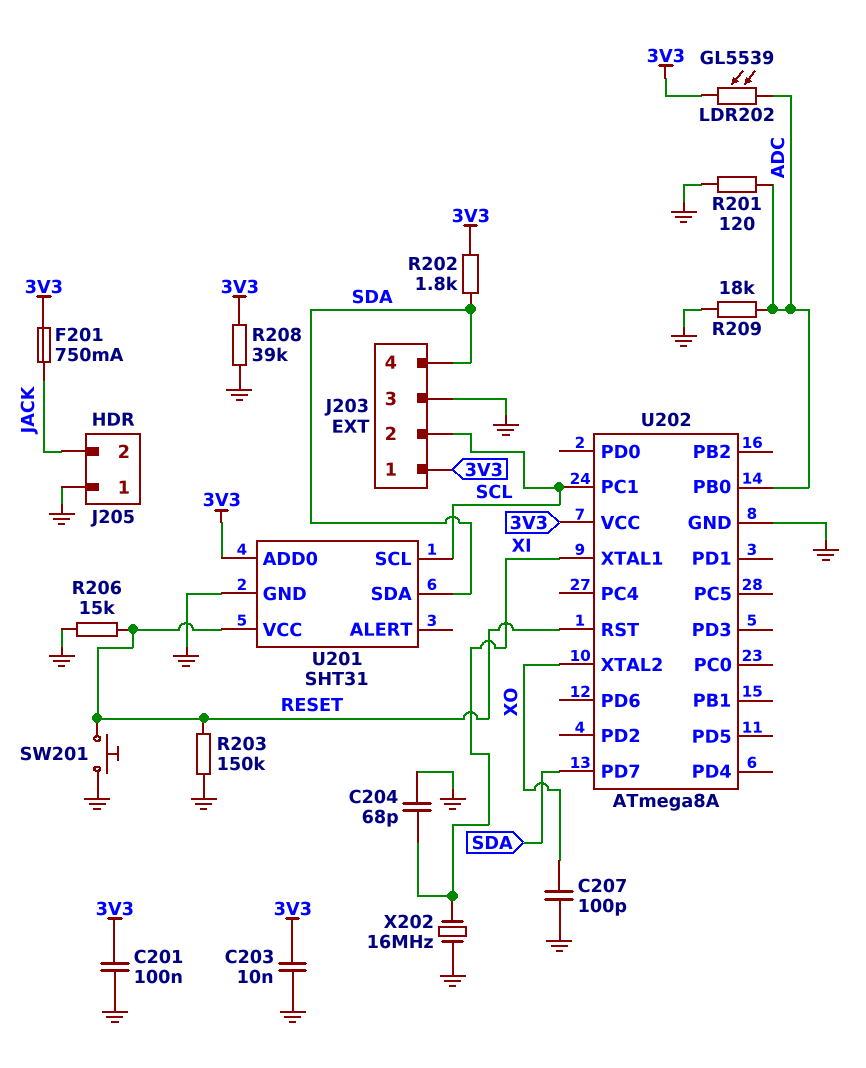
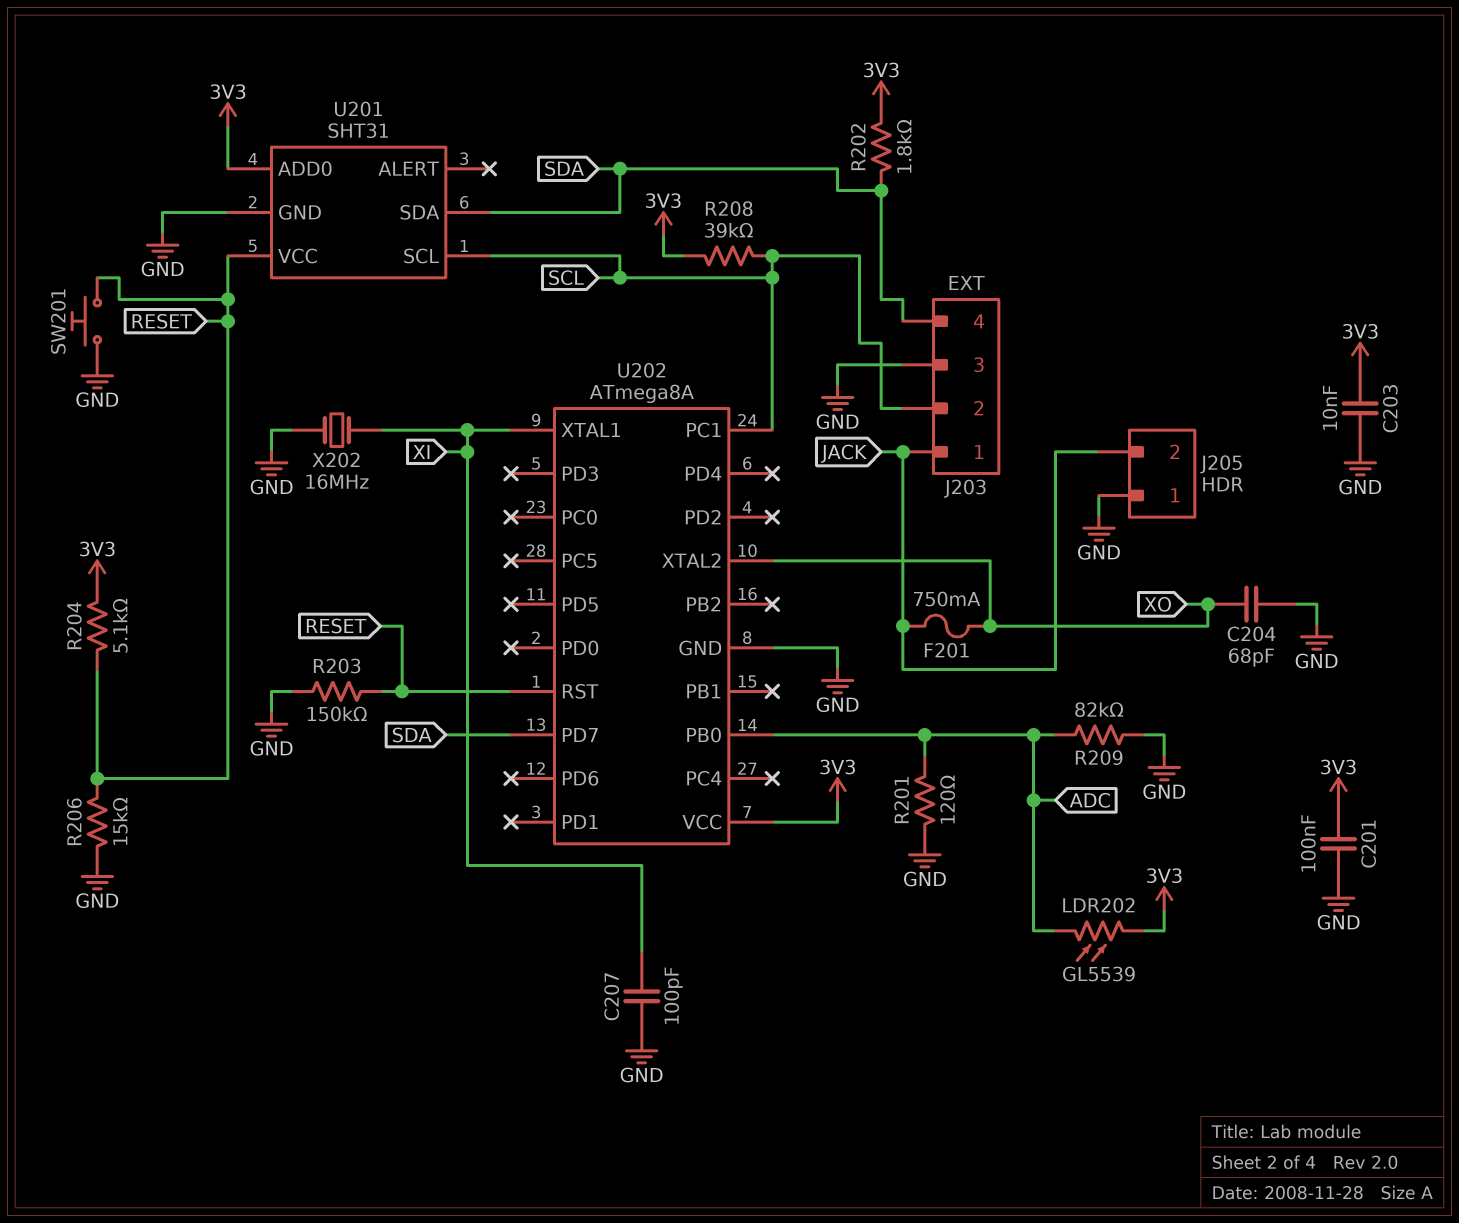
C204: 68pF (GND, XI) -> 68pF (GND, XO)
C207: 100pF (GND, XO) -> 100pF (GND, XI)
F201: 750mA (3V3, JACK) -> 750mA (JACK, XO)
J203 pin 1: 3V3 -> JACK
R204: none -> 5.1k (3V3, RESET)
R208: 39k (3V3, GND) -> 39k (3V3, SCL)
R209: 18k (ADC, GND) -> 82k (ADC, GND)

